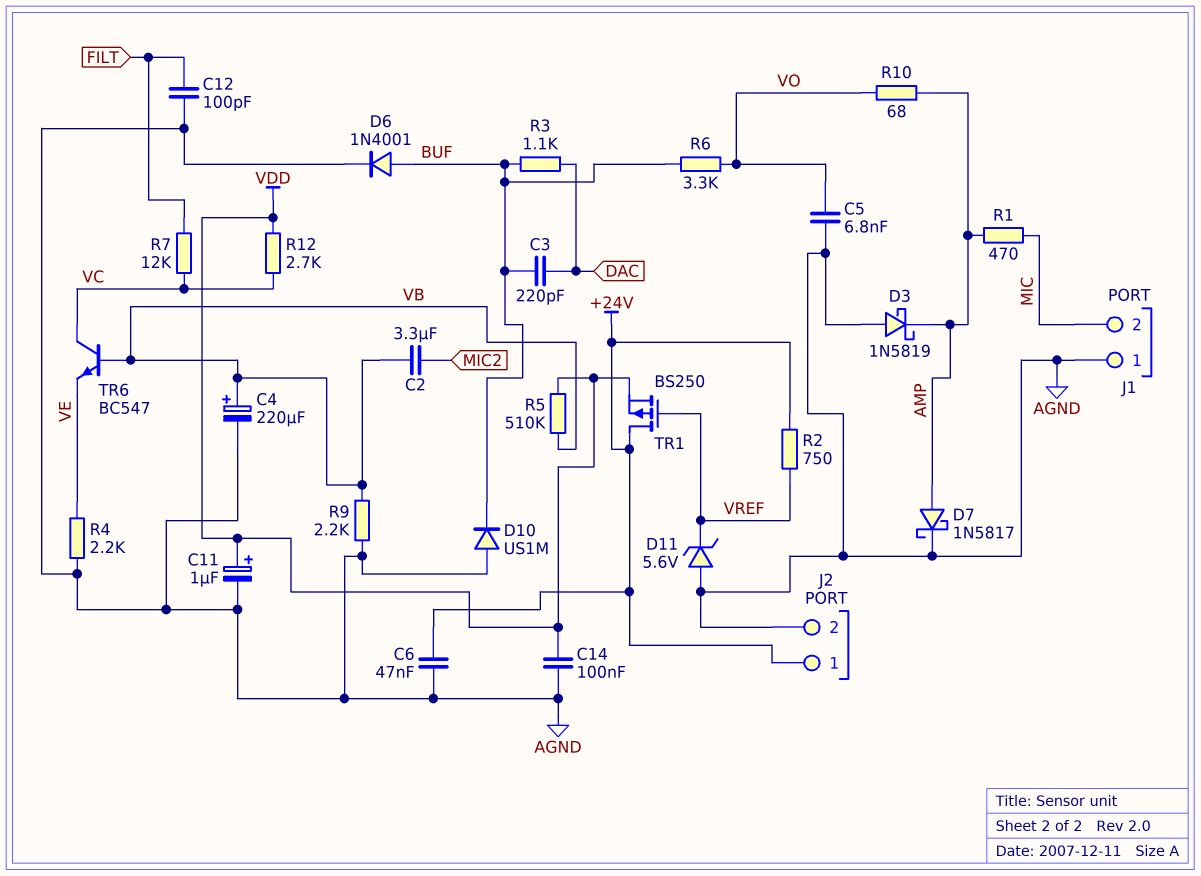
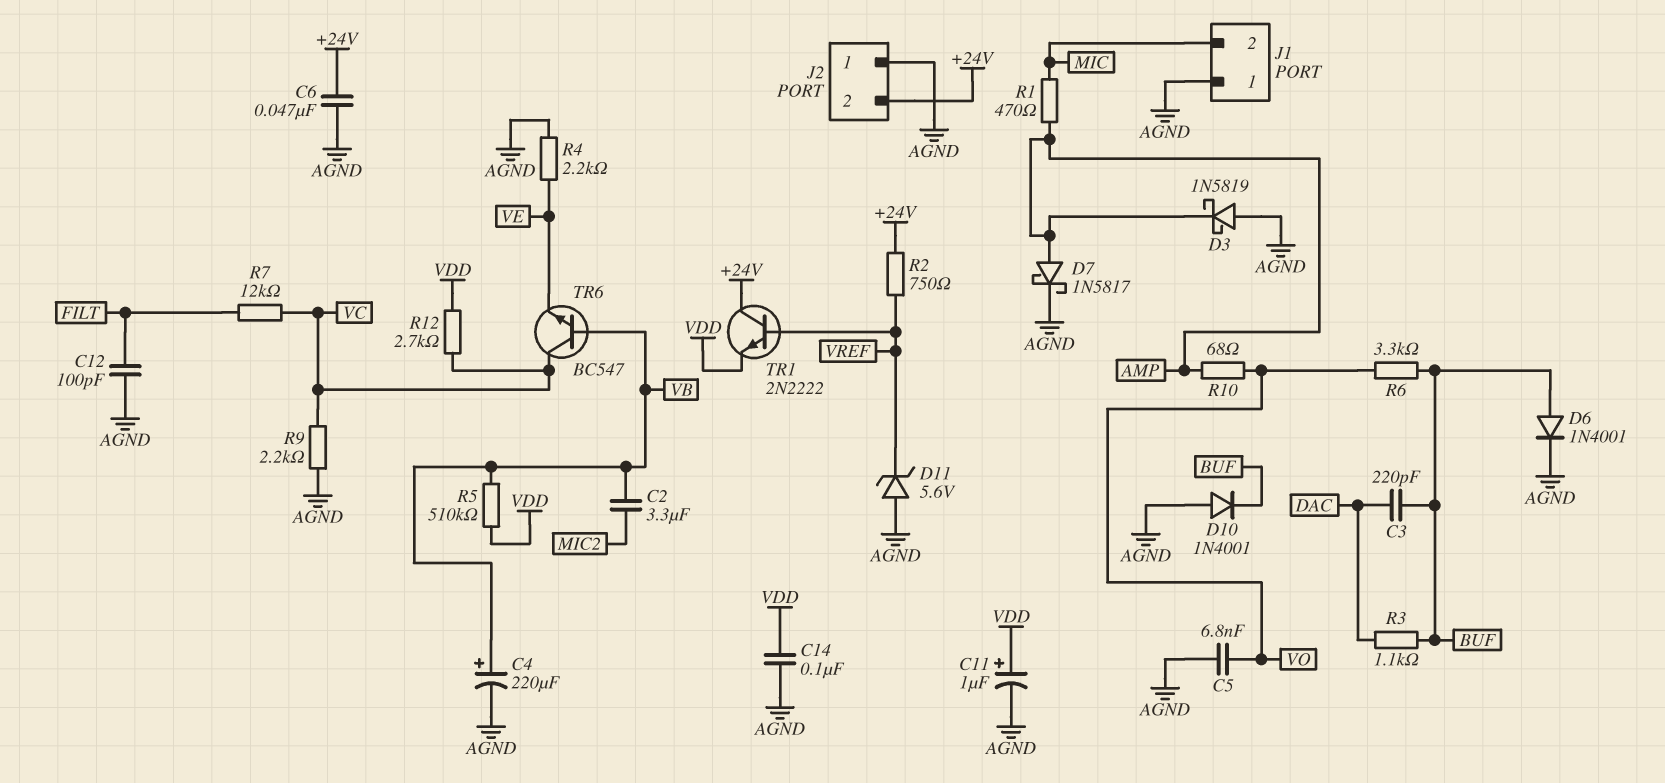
D10: diode US1M (A AGND, K BUF) -> diode 1N4001 (A AGND, K BUF)
J2 pin 1: +24V -> AGND
J2 pin 2: AGND -> +24V
R9: 2.2k (AGND, VB) -> 2.2k (AGND, VC)
TR1: PMOS BS250 (G VREF, D +24V, S VDD) -> NPN 2N2222 (B VREF, C +24V, E VDD)

